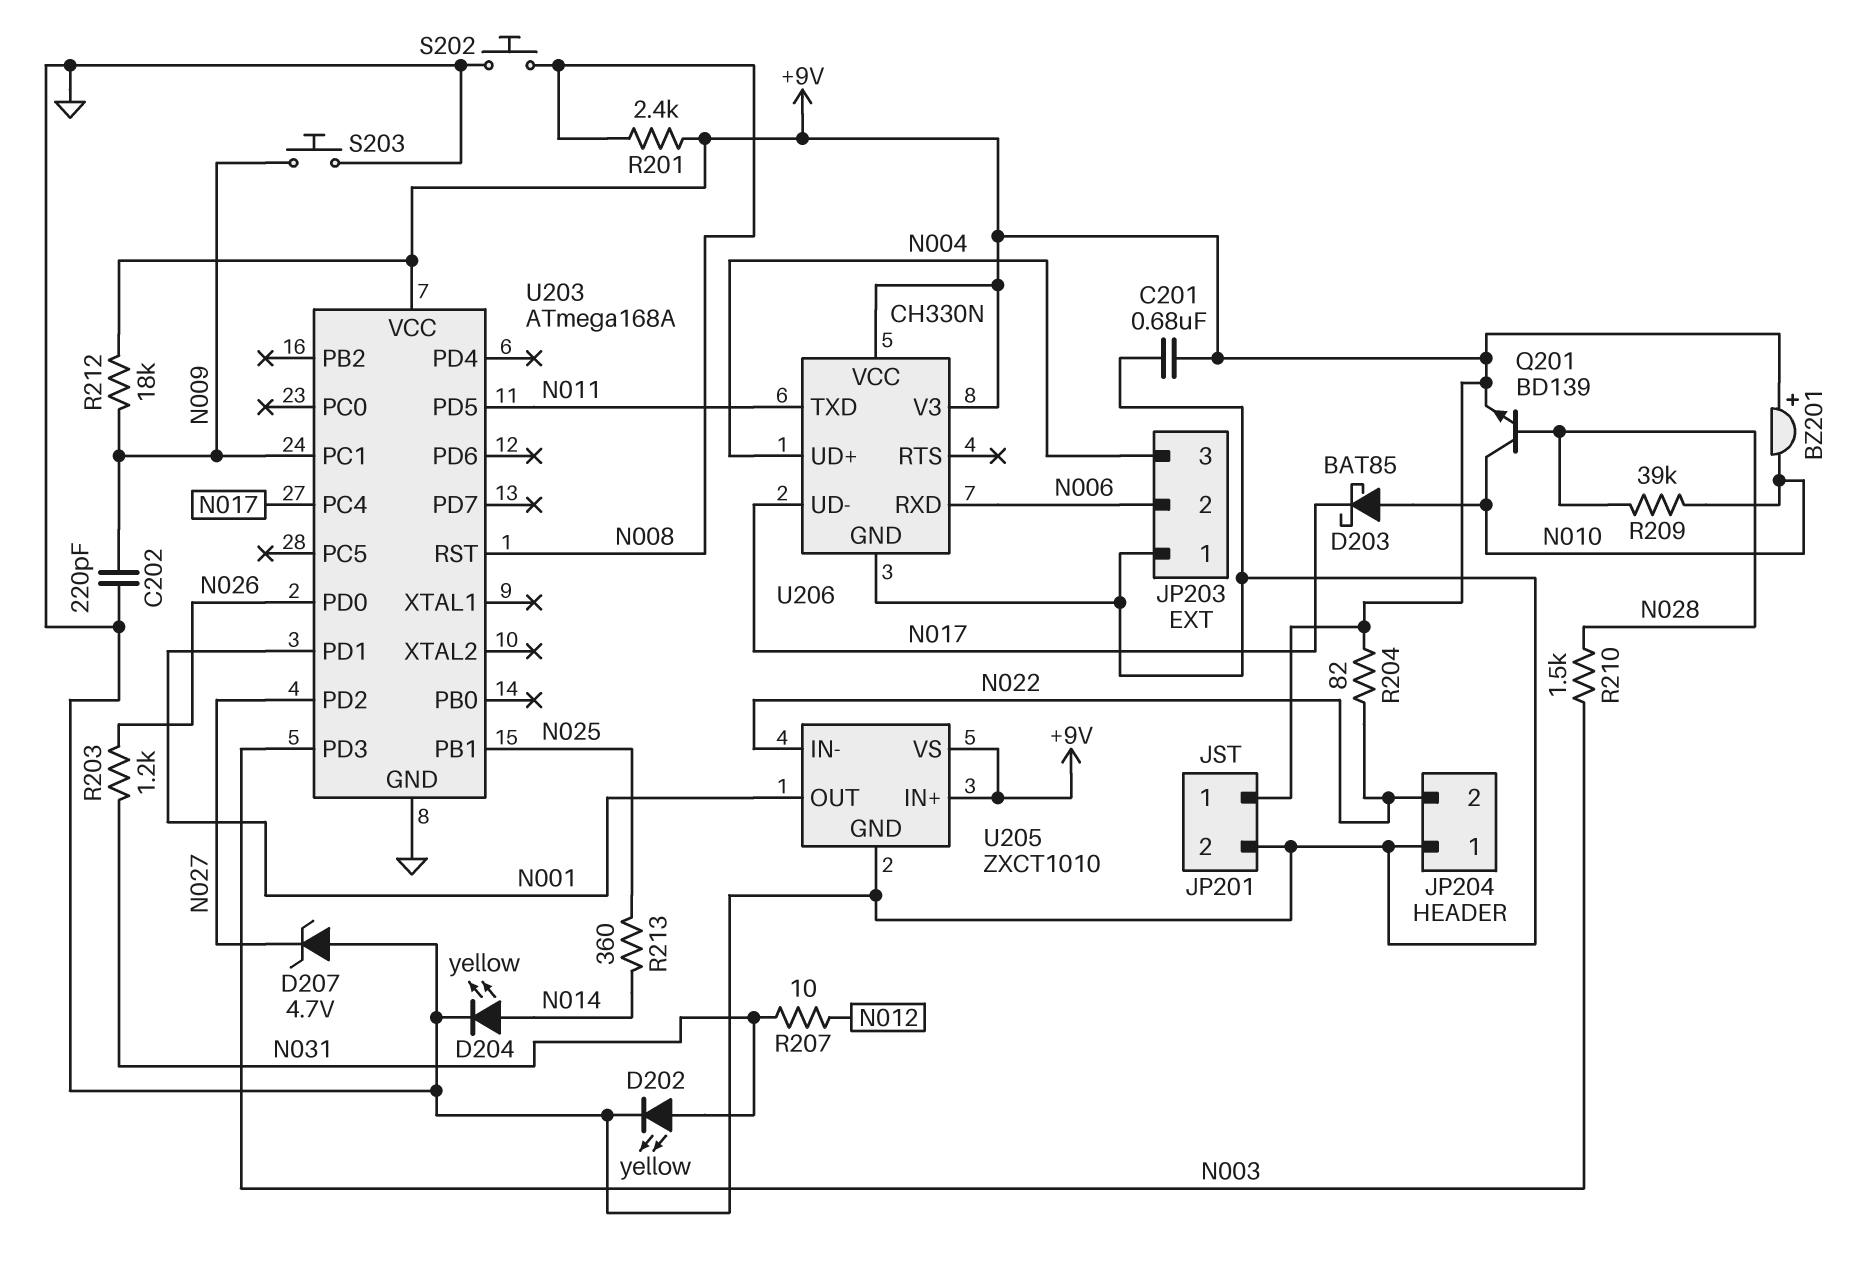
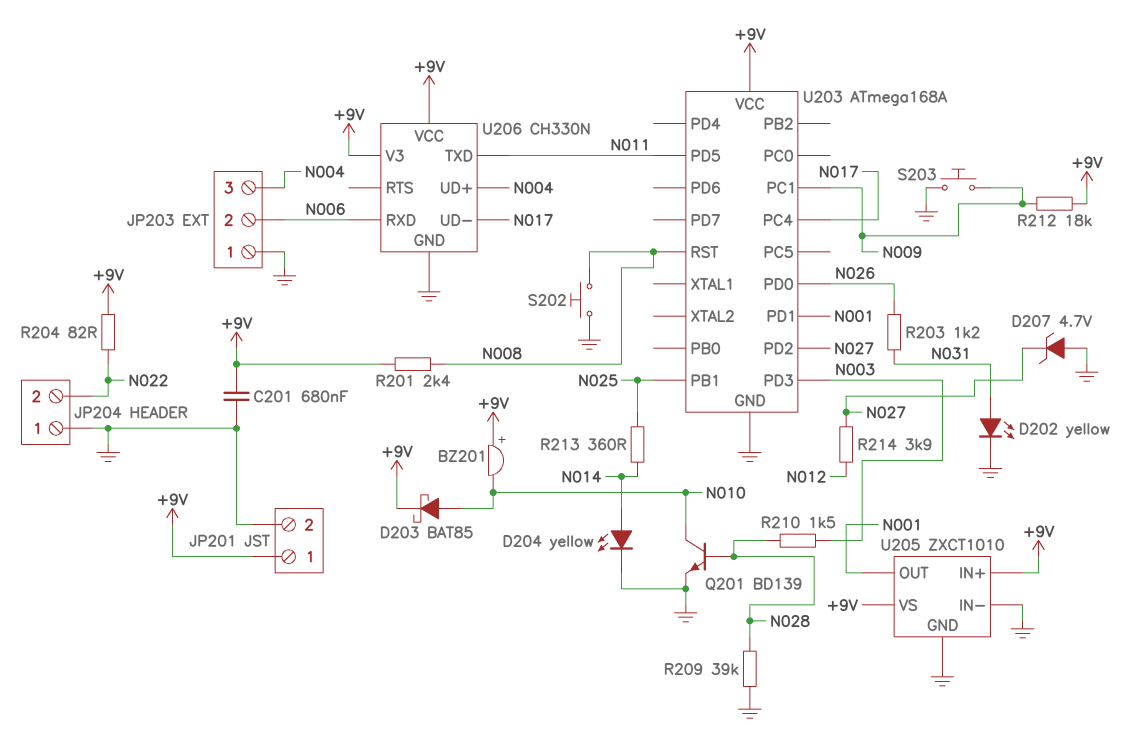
C202: 220pF (GND, N009) -> none
D203: schottky BAT85 (A N010, K N017) -> schottky BAT85 (A N010, K +9V)
Q201: NPN BD139 (B N028, C N010, E +9V) -> NPN BD139 (B N028, C N010, E GND)
R207: 10 (N012, N031) -> none
R209: 39k (N010, N028) -> 39k (GND, N028)
R214: none -> 3.9k (N012, N027)
U205 pin IN-: N022 -> GND

